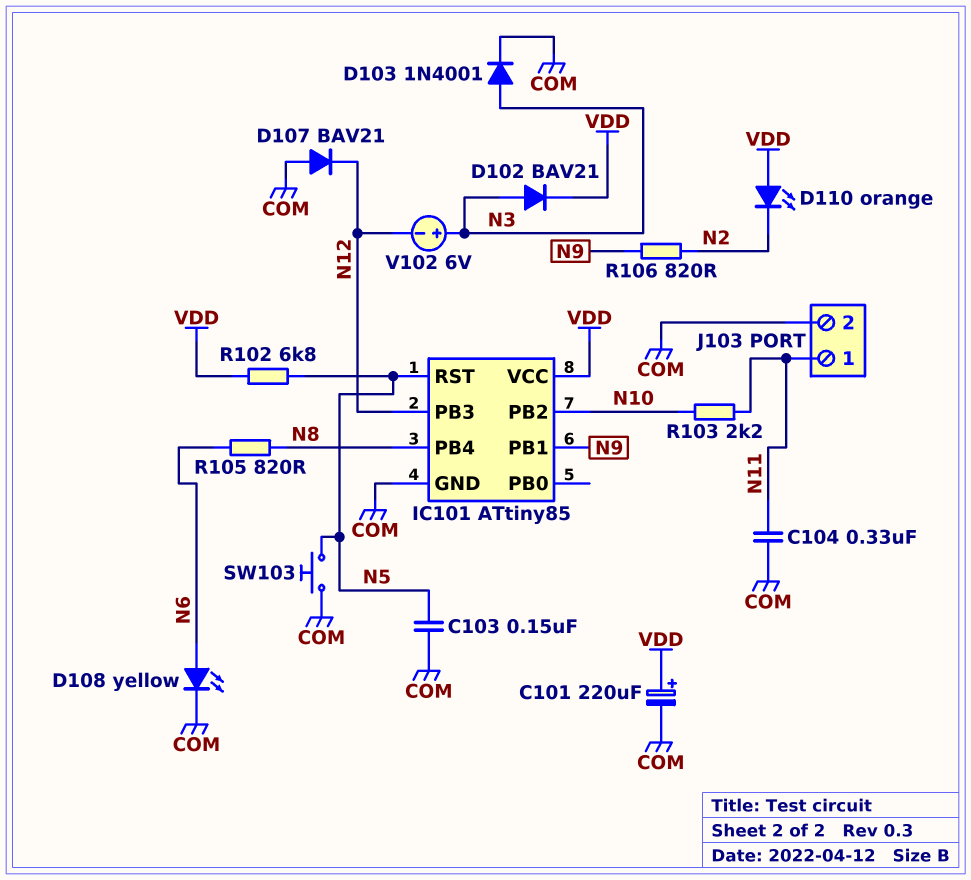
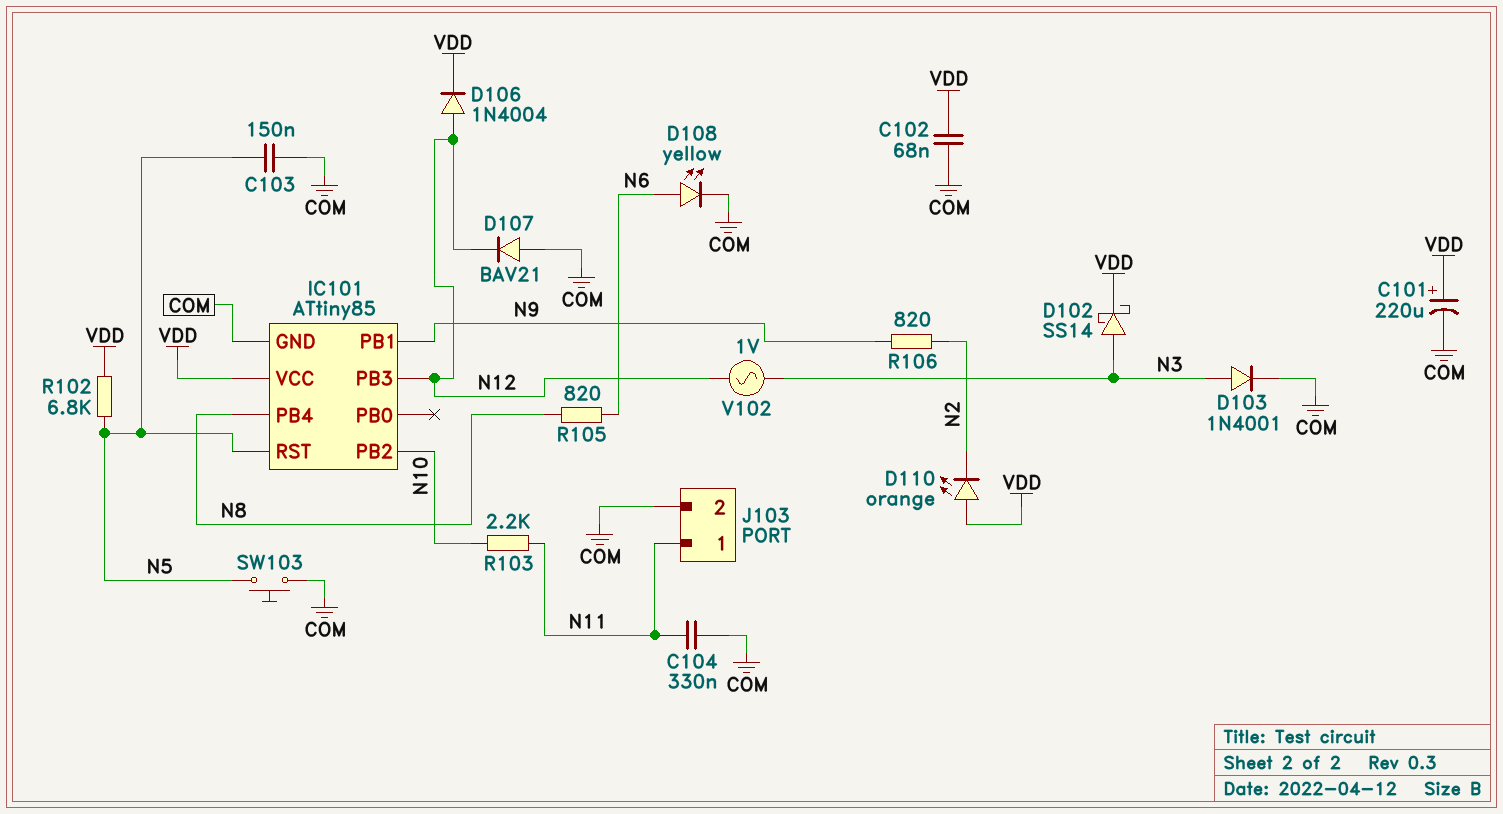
C102: none -> 68nF (COM, VDD)
D102: diode BAV21 (A N3, K VDD) -> schottky SS14 (A N3, K VDD)
D106: none -> diode 1N4004 (A N12, K VDD)
V102: 6V (plus N3, minus N12) -> AC 1V (N3, N12)

